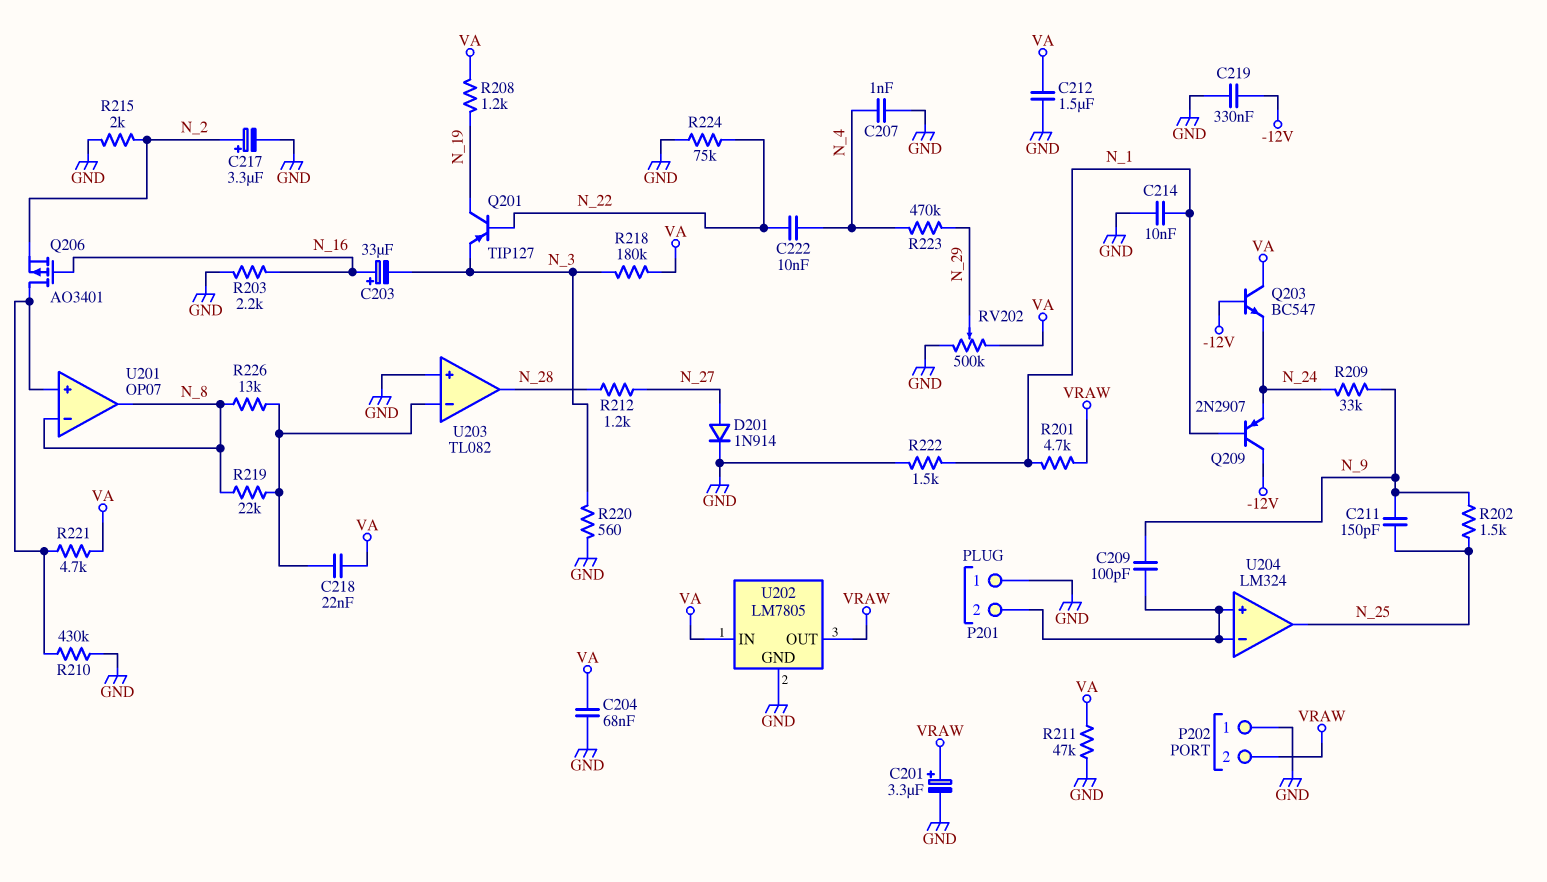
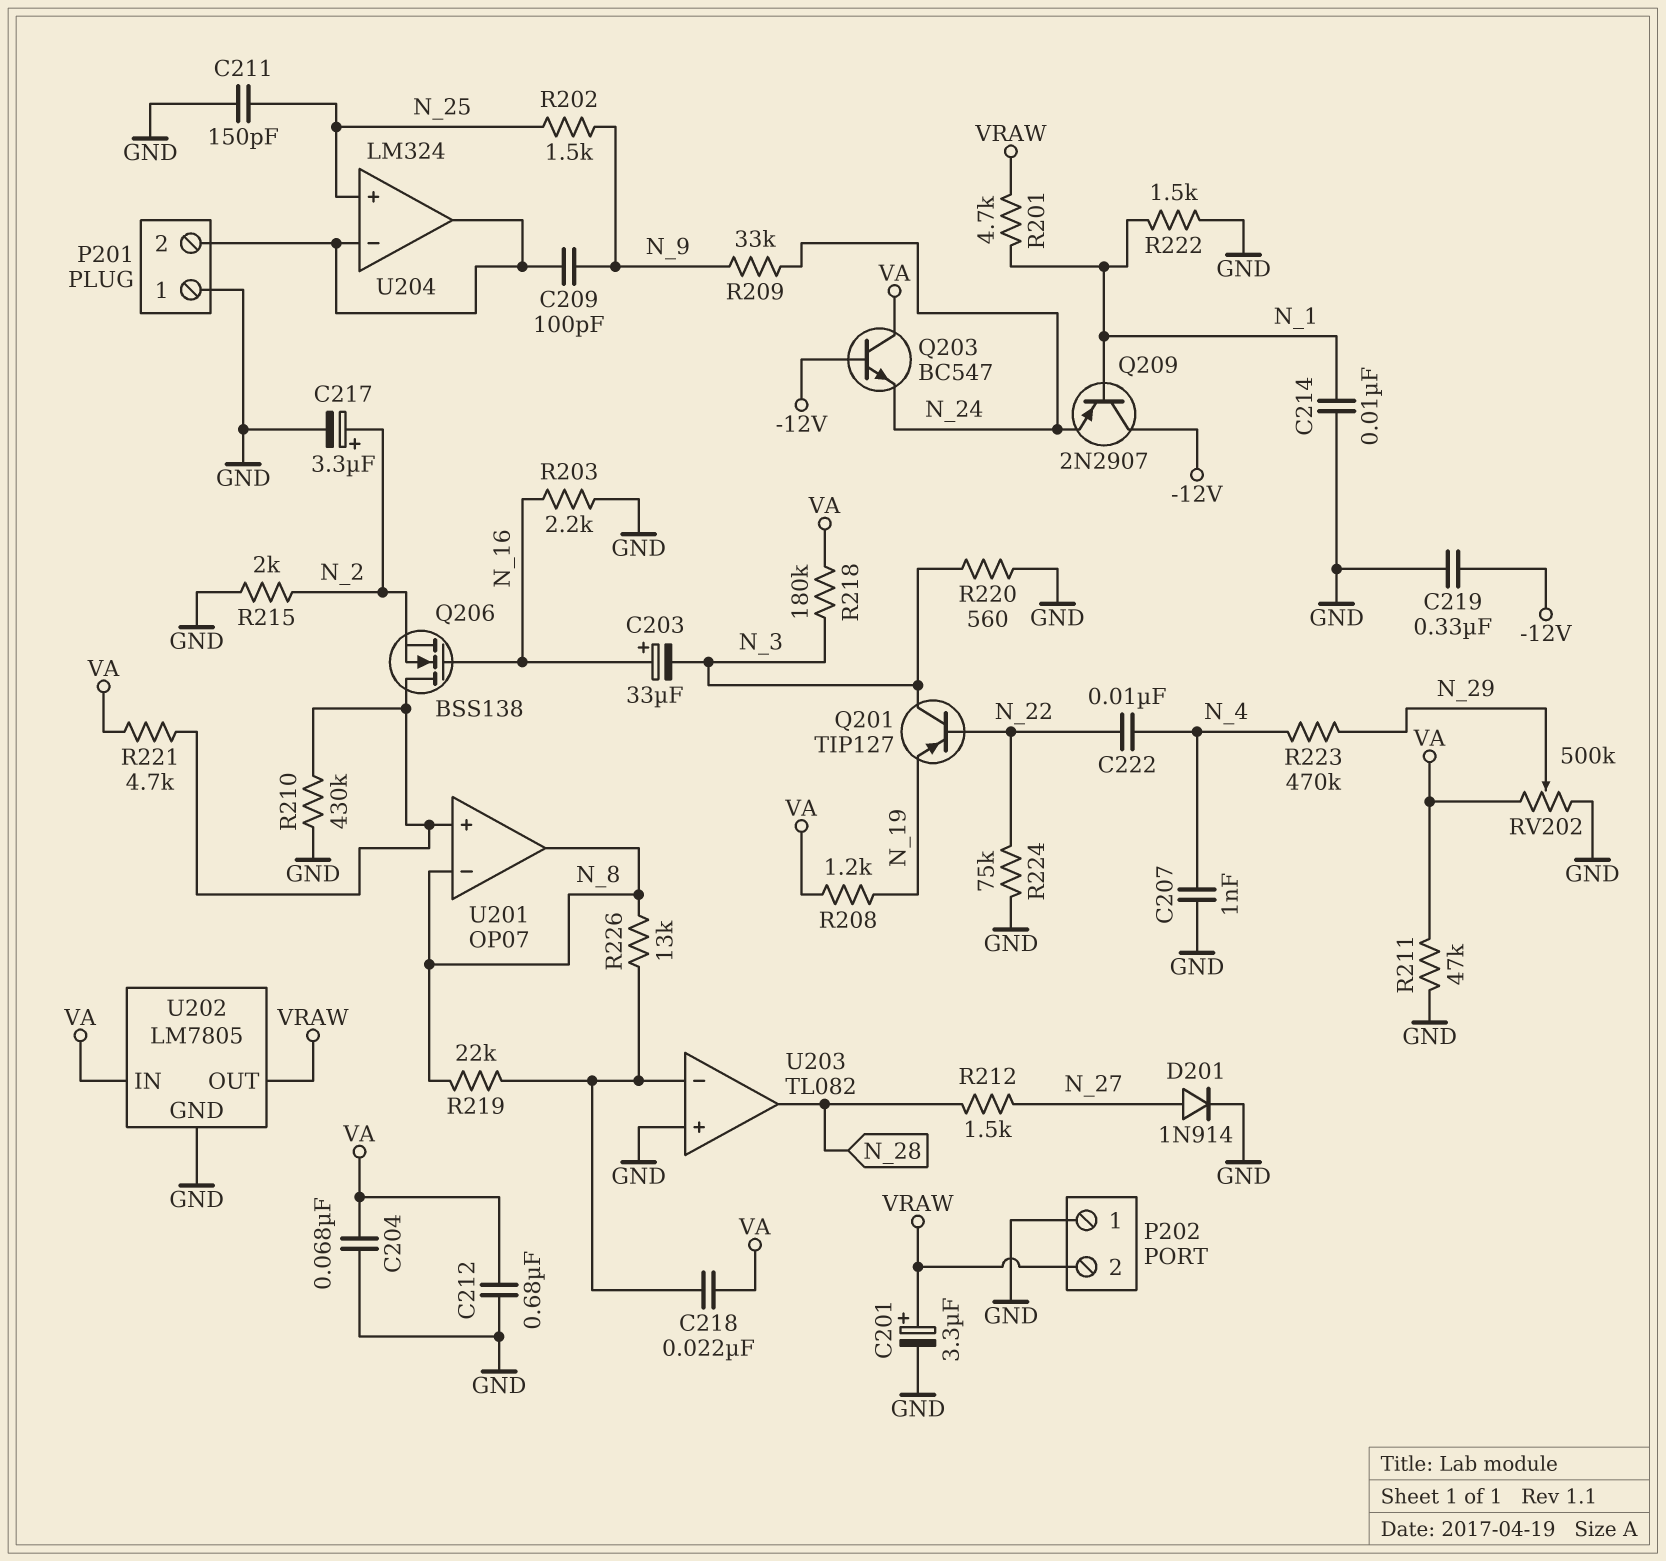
C211: 150pF (N_9, N_25) -> 150pF (GND, N_25)
C212: 1.5uF (GND, VA) -> 680nF (GND, VA)
Q201: PNP TIP127 (B N_22, C N_19, E N_3) -> PNP TIP127 (B N_22, C N_3, E N_19)
Q206: PMOS AO3401 (G N_16, D U201/in+, S N_2) -> NMOS BSS138 (G N_16, D U201/in+, S N_2)
R212: 1.2k (N_27, N_28) -> 1.5k (N_27, N_28)
U204 pin in+: P201/2 -> N_25
U204 pin out: N_25 -> P201/2

